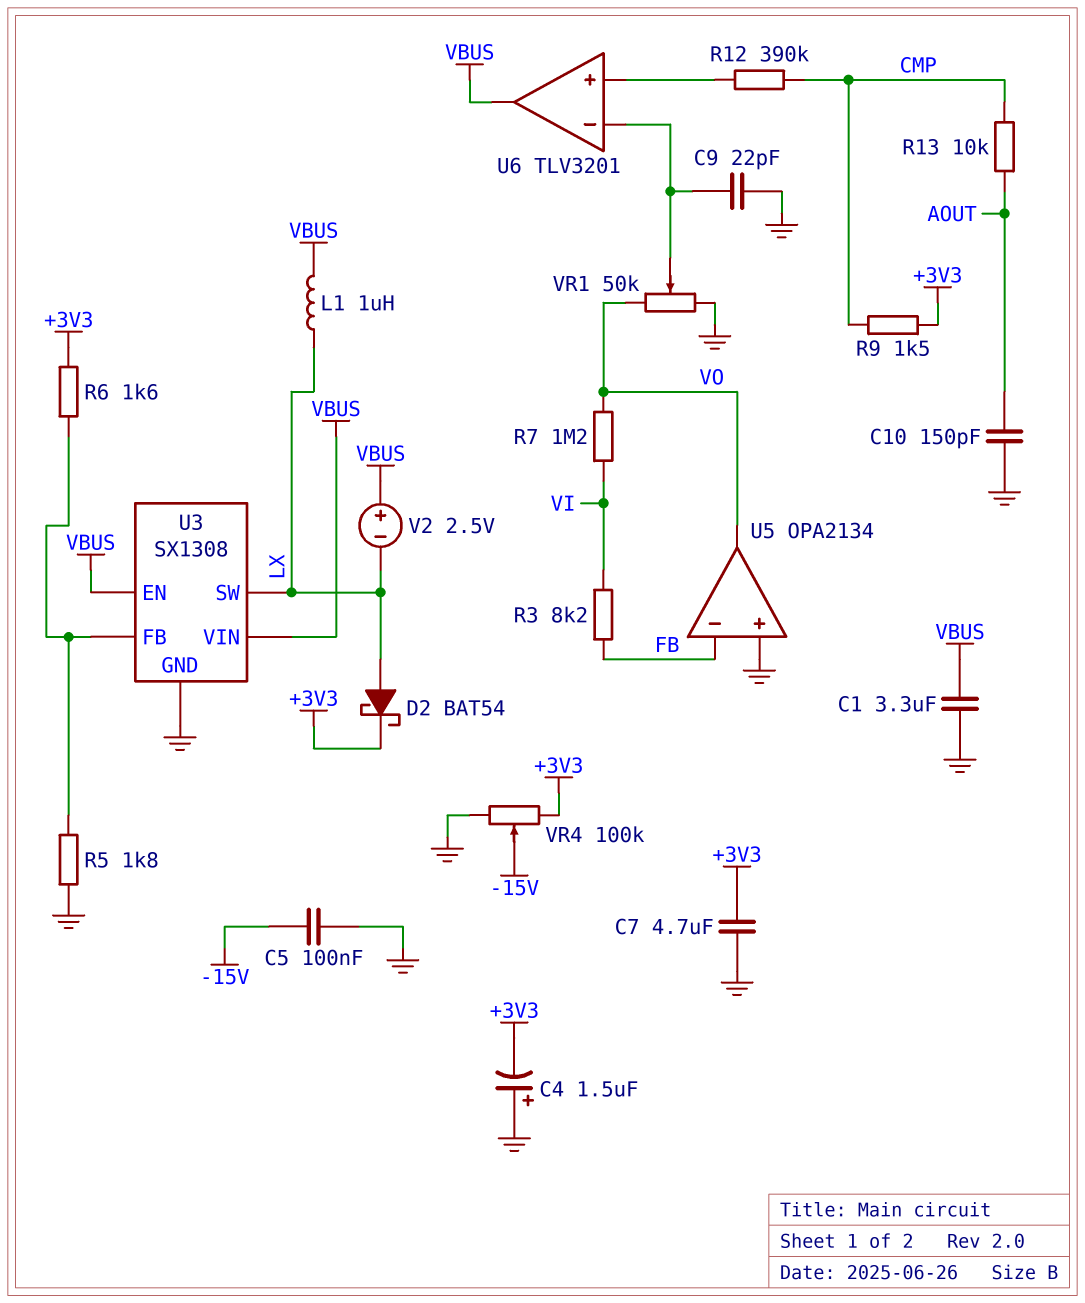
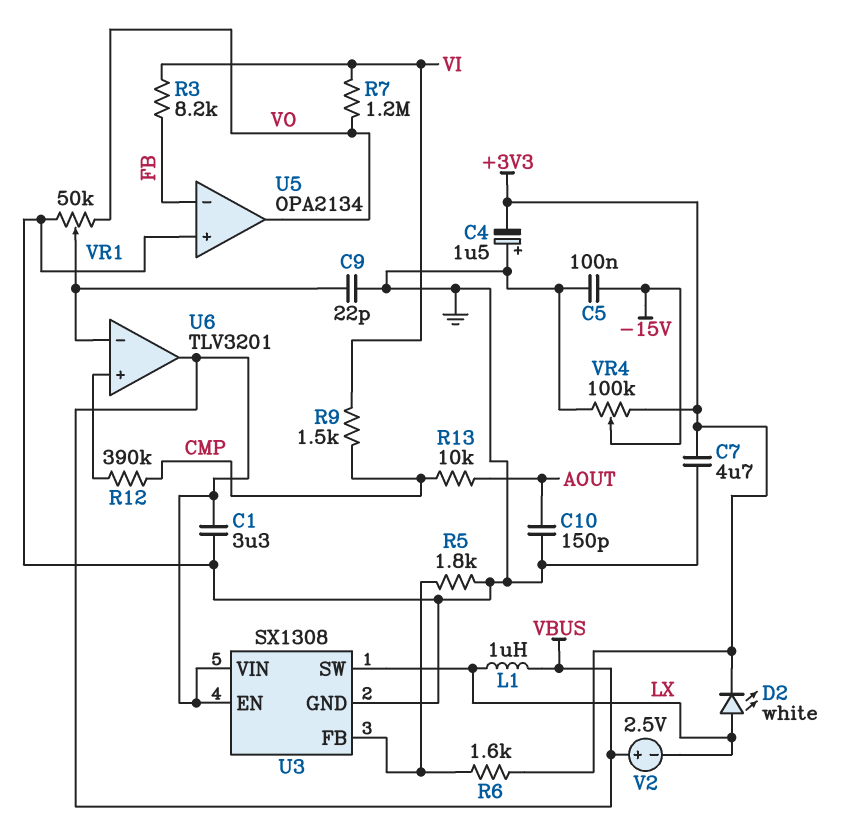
D2: schottky BAT54 (A LX, K +3V3) -> LED white (A LX, K +3V3)
R9: 1.5k (+3V3, CMP) -> 1.5k (CMP, VI)

